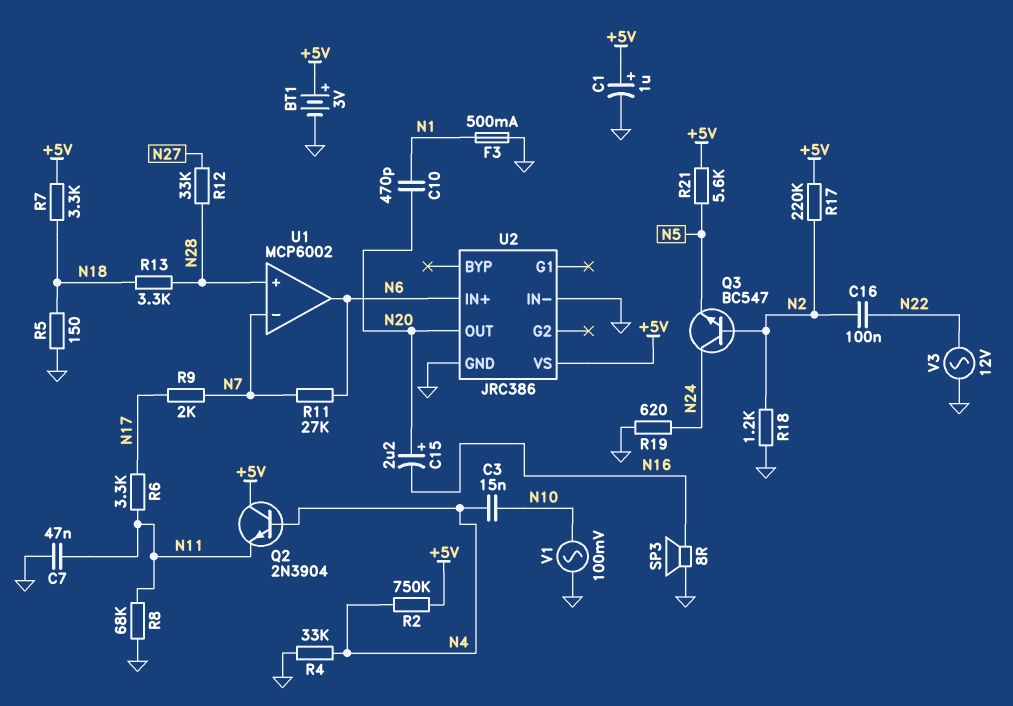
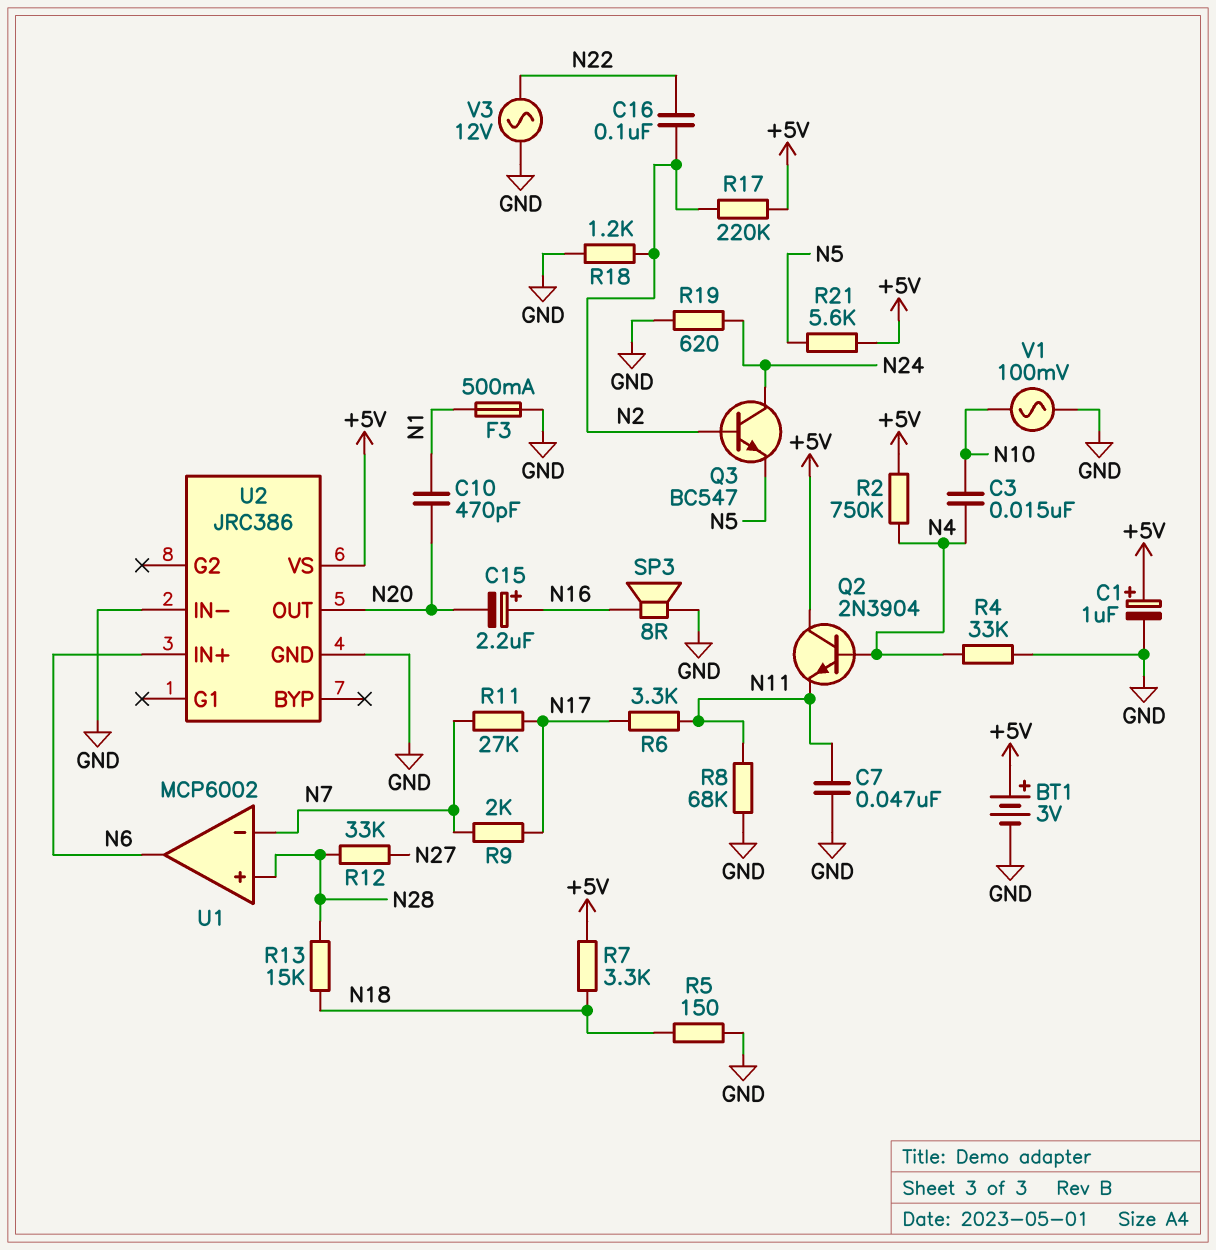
C15: 2.2uF (plus N20, minus N16) -> 2.2uF (plus N16, minus N20)
R11: 27k (N6, N7) -> 27k (N7, N17)
R13: 3.3k (N18, N28) -> 15k (N18, N28)

